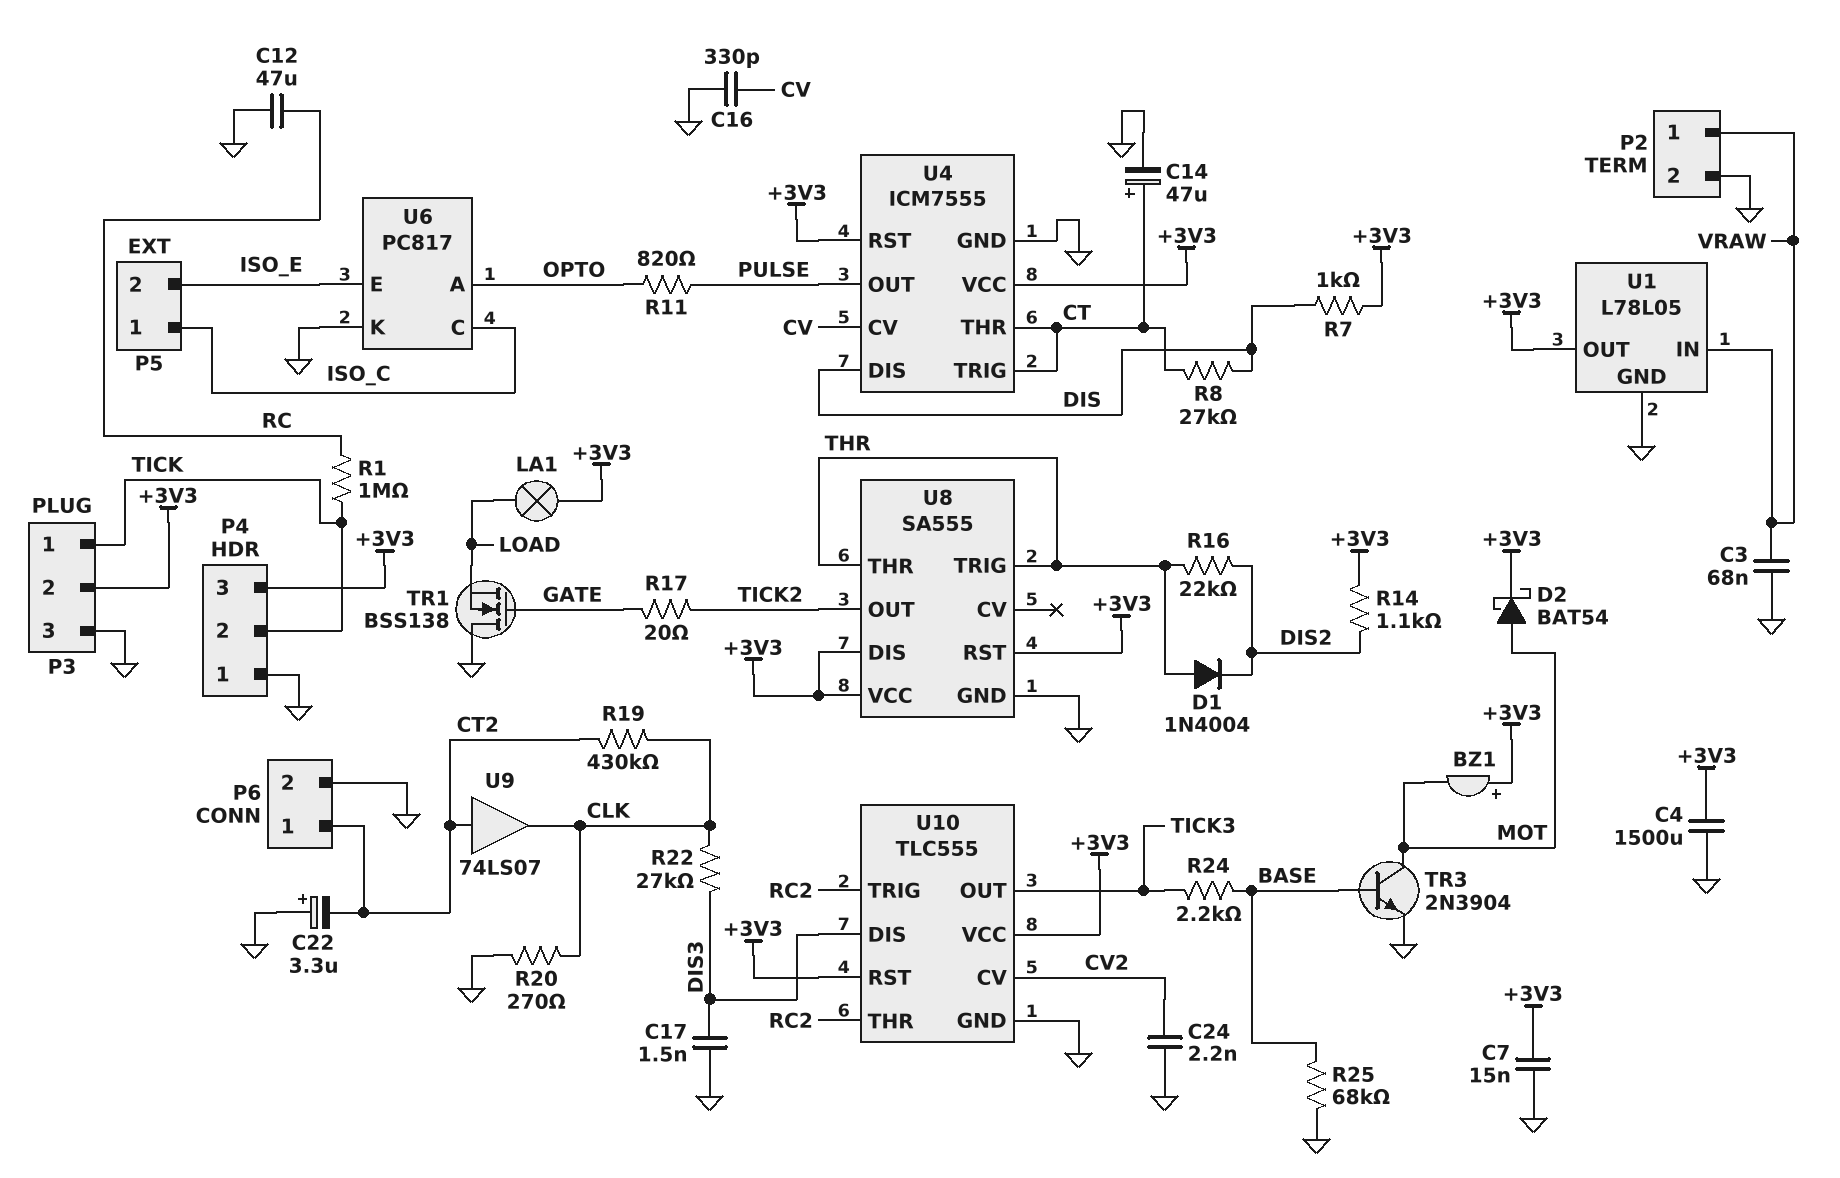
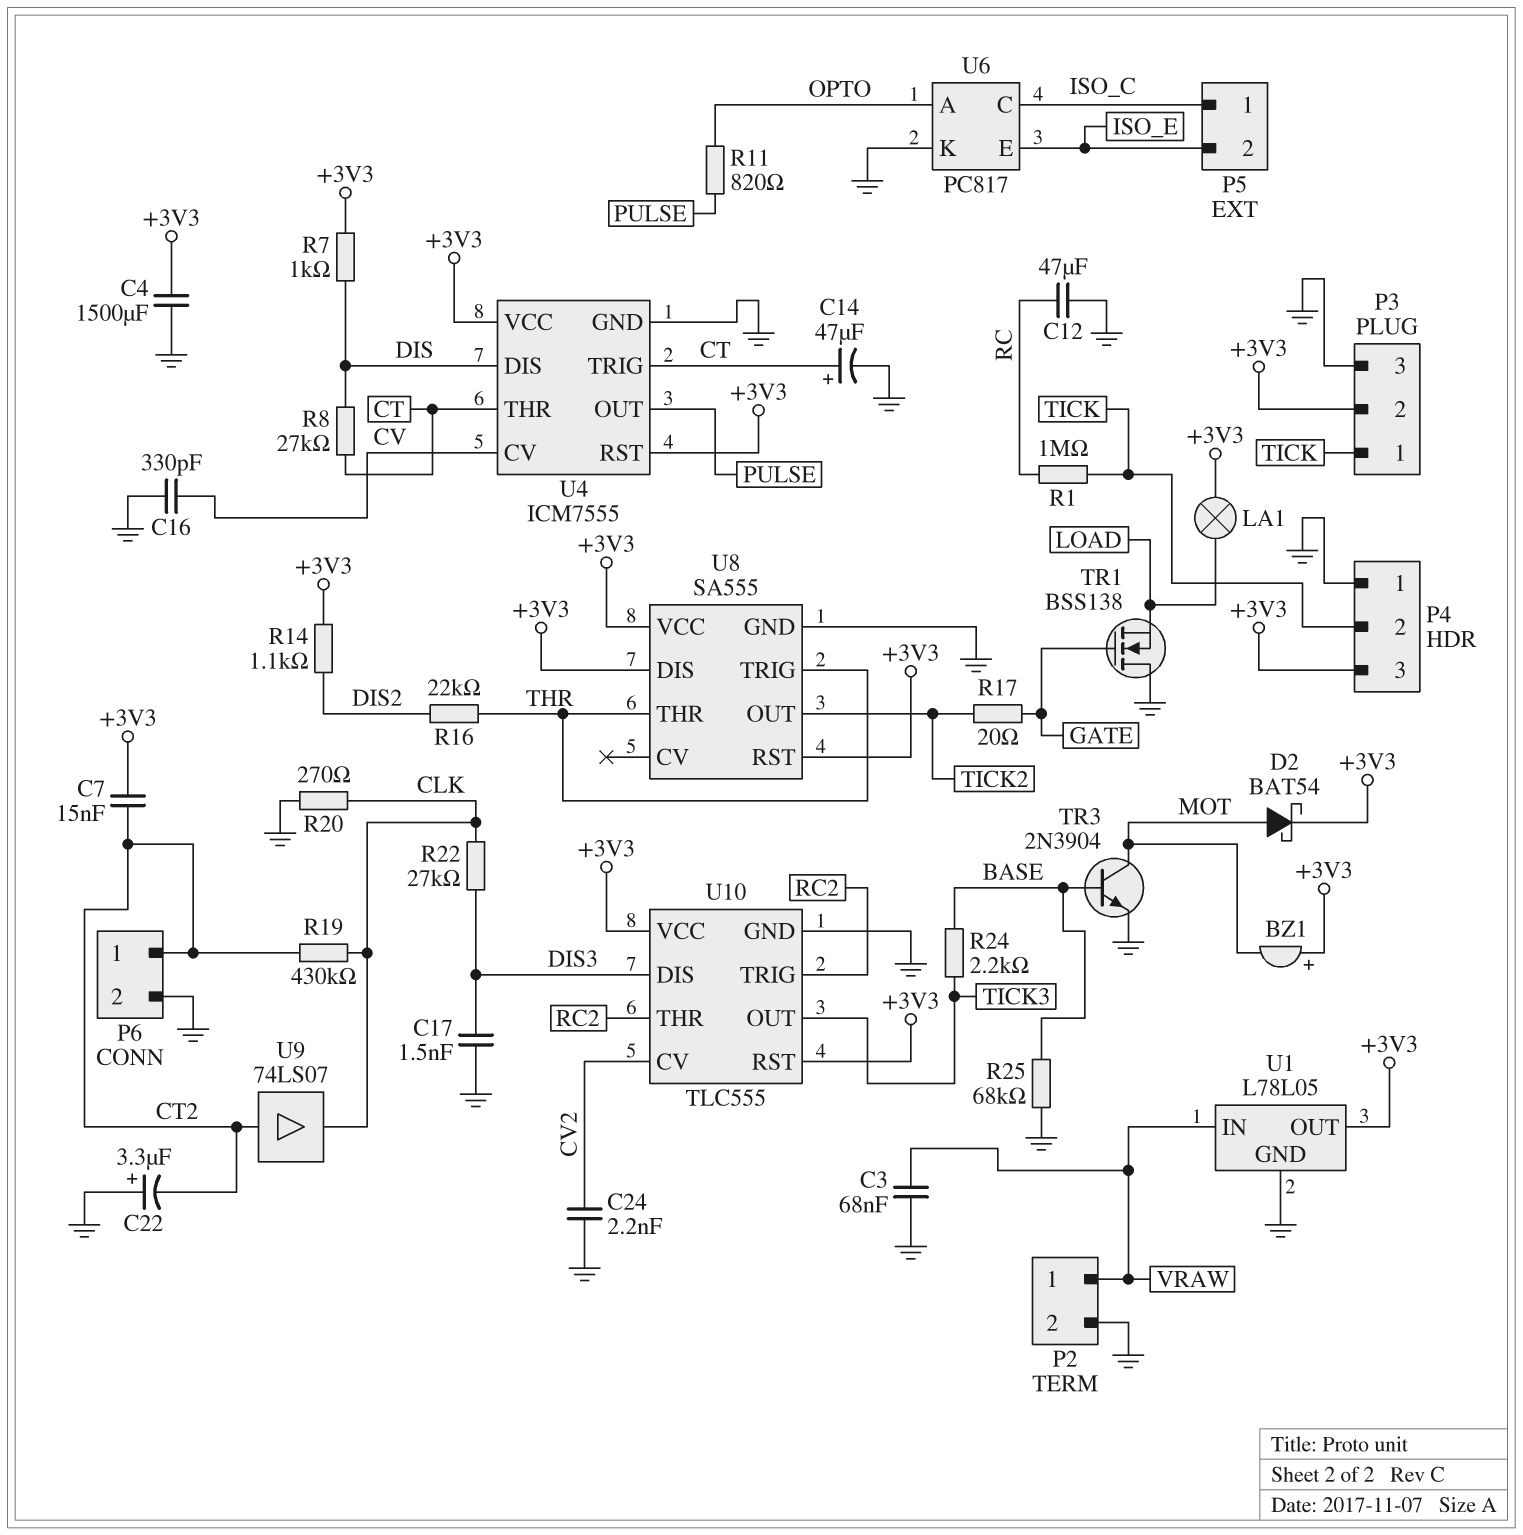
C7: 15nF (+3V3, GND) -> 15nF (+3V3, CT2)
D1: diode 1N4004 (A THR, K DIS2) -> none

